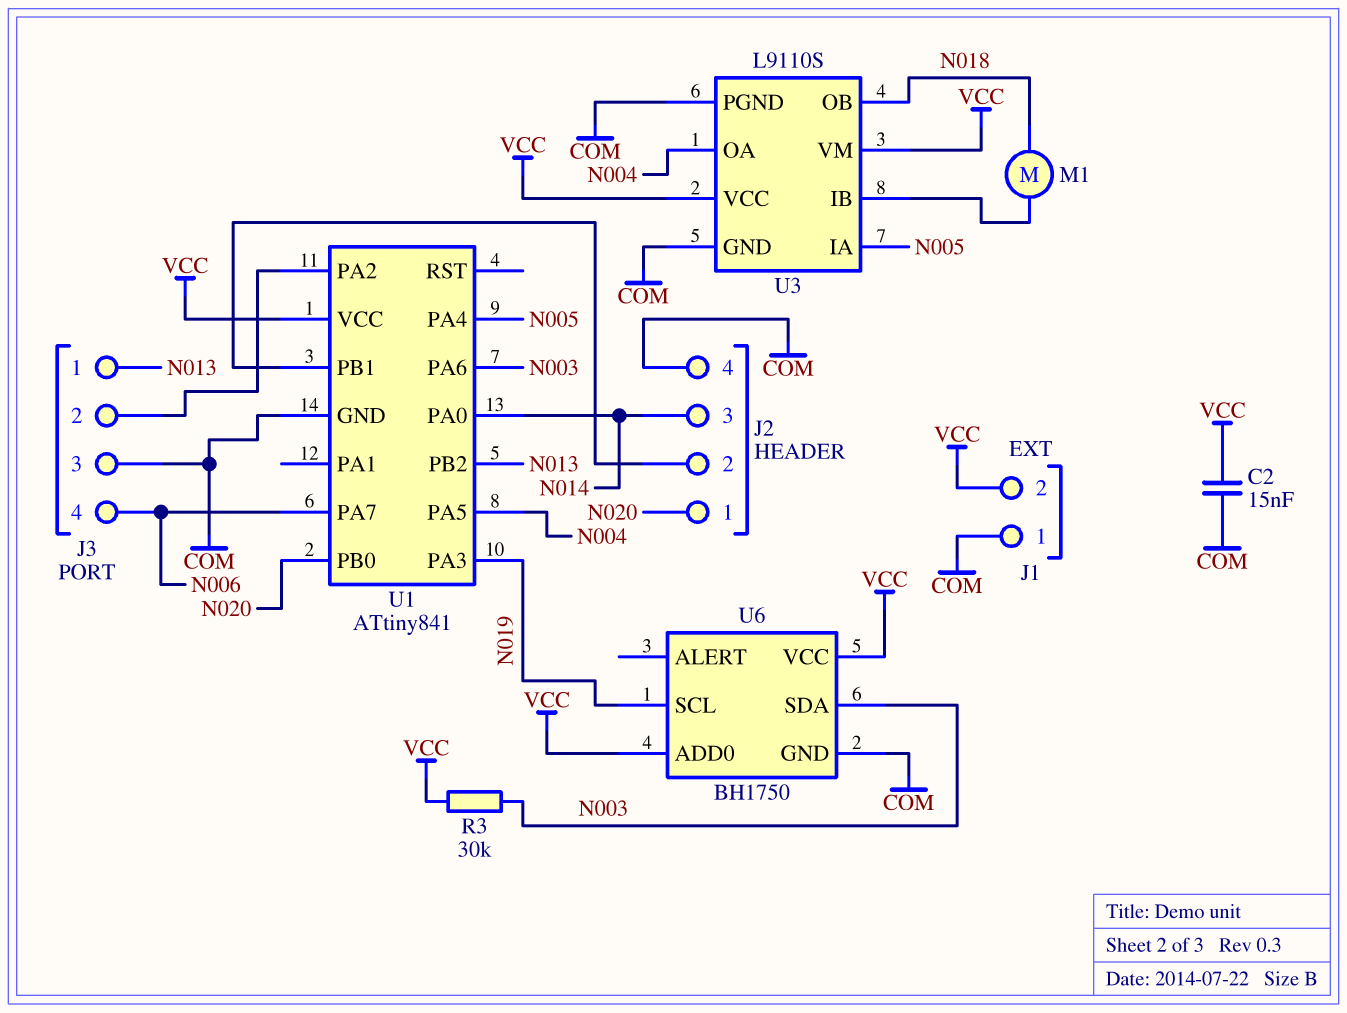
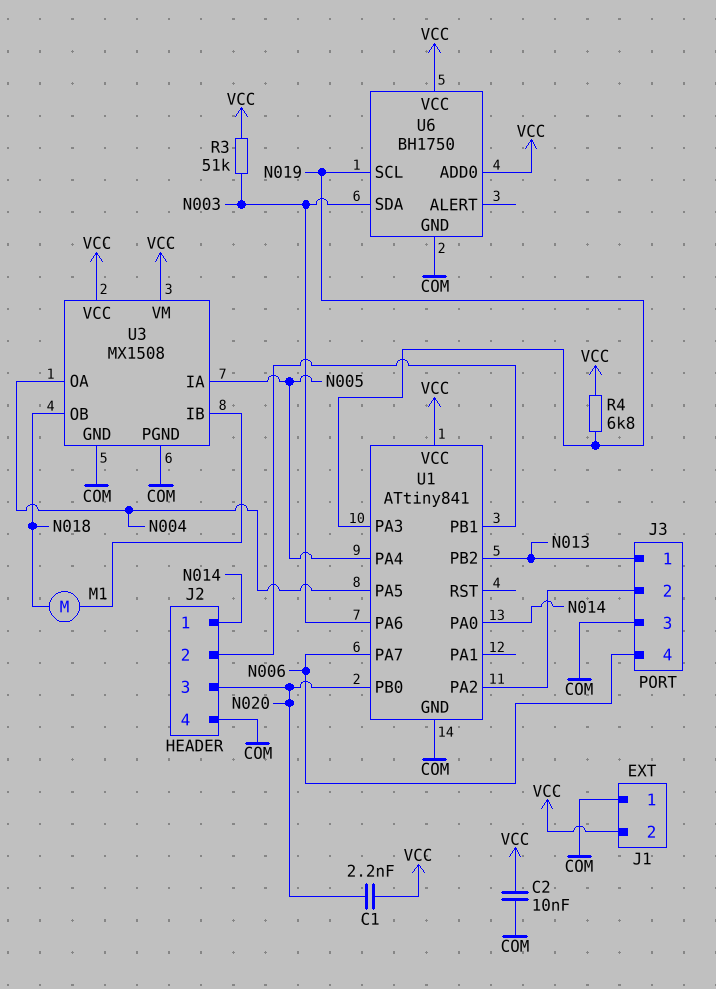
C1: none -> 2.2nF (N020, VCC)
C2: 15nF (COM, VCC) -> 10nF (COM, VCC)
J2 pin 1: N020 -> N014
J2 pin 3: N014 -> N020
R3: 30k (N003, VCC) -> 51k (N003, VCC)
R4: none -> 6.8k (N019, VCC)
U3: L9110S -> MX1508

